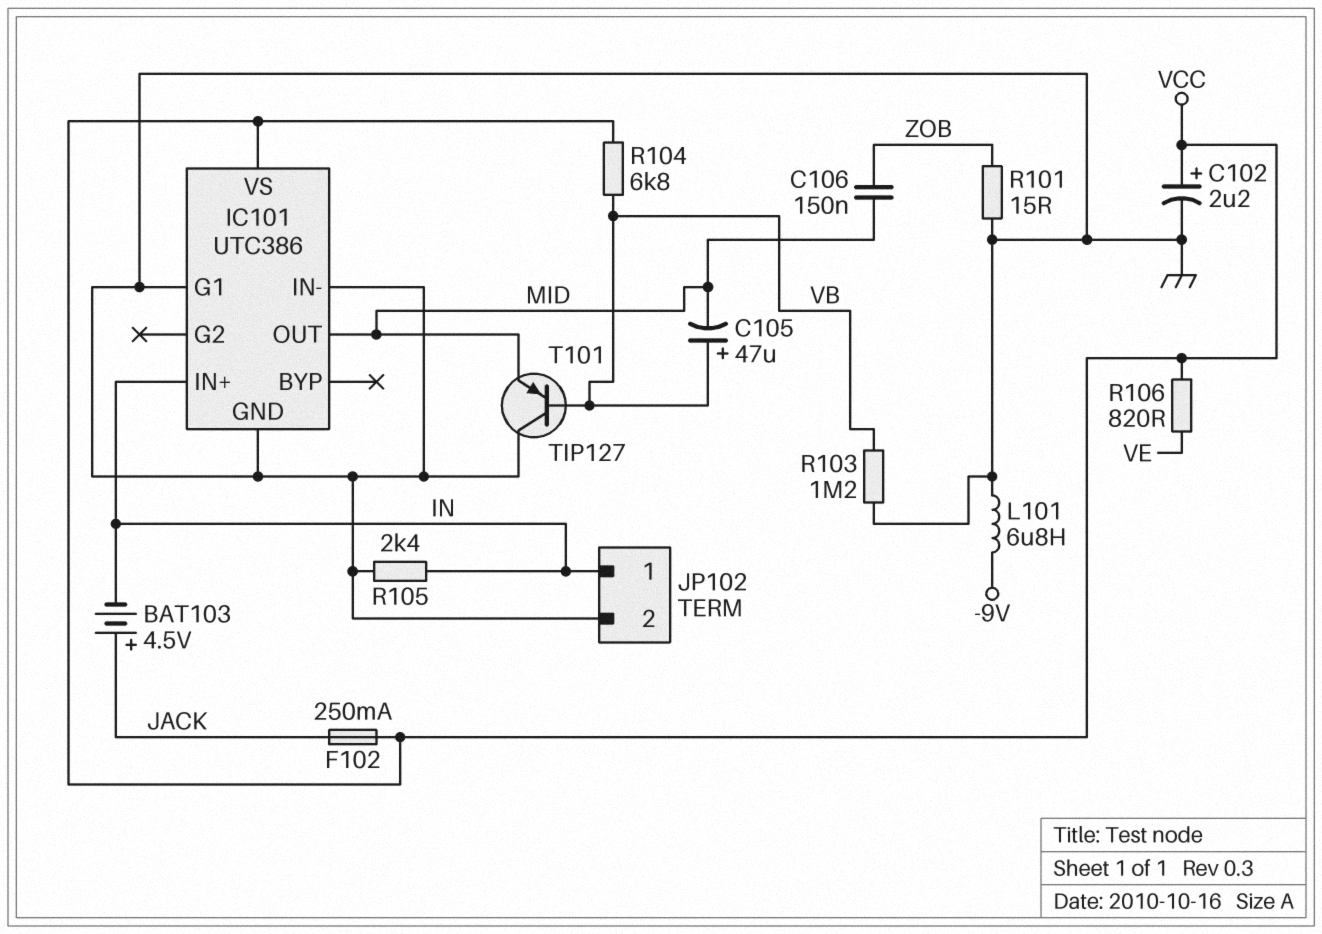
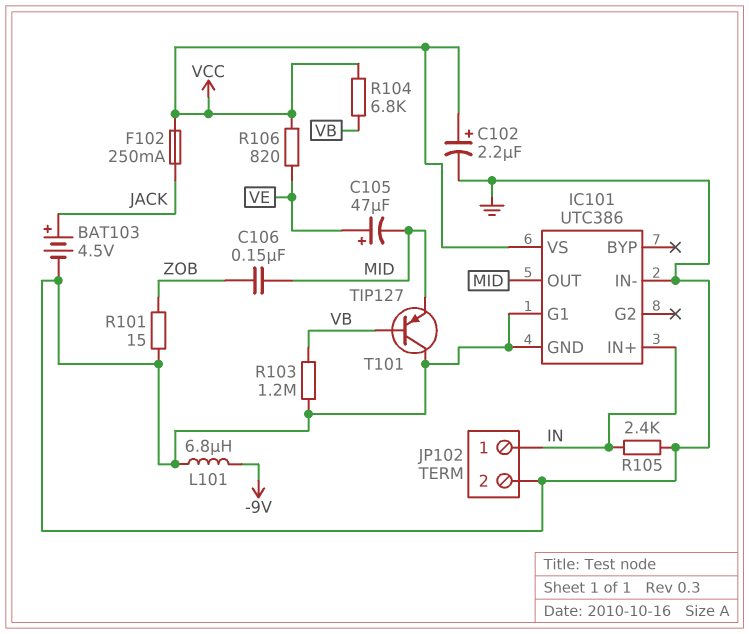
BAT103: 4.5V (plus JACK, minus IN) -> 4.5V (plus JACK, minus GND)
C105: 47uF (plus VB, minus MID) -> 47uF (plus VE, minus MID)

